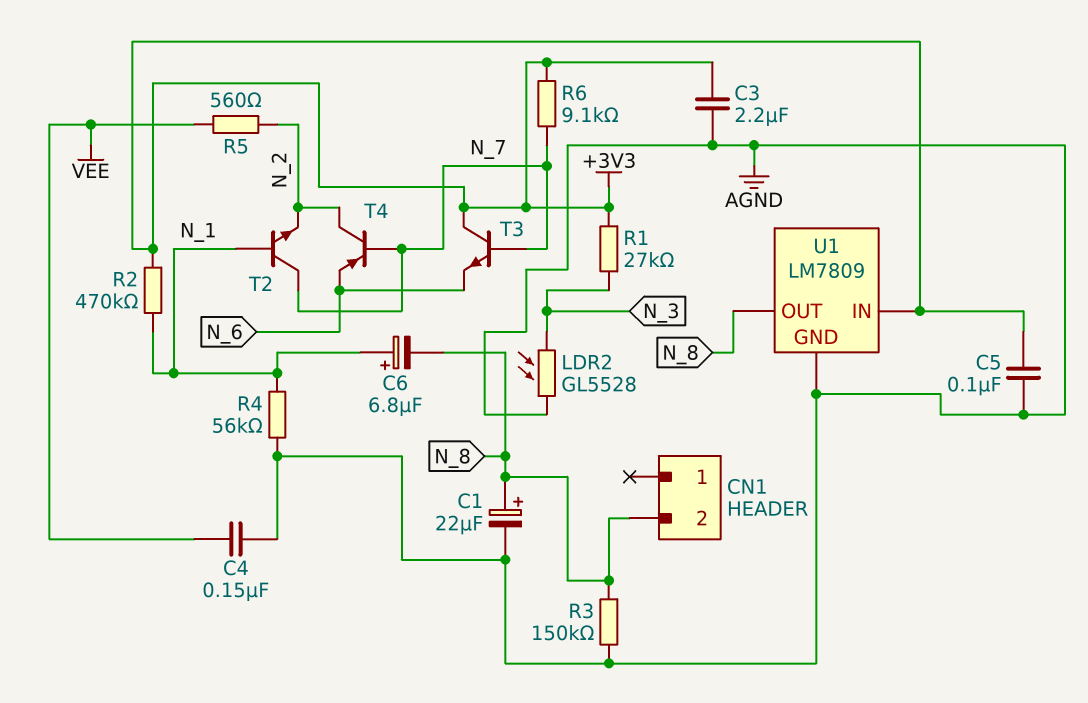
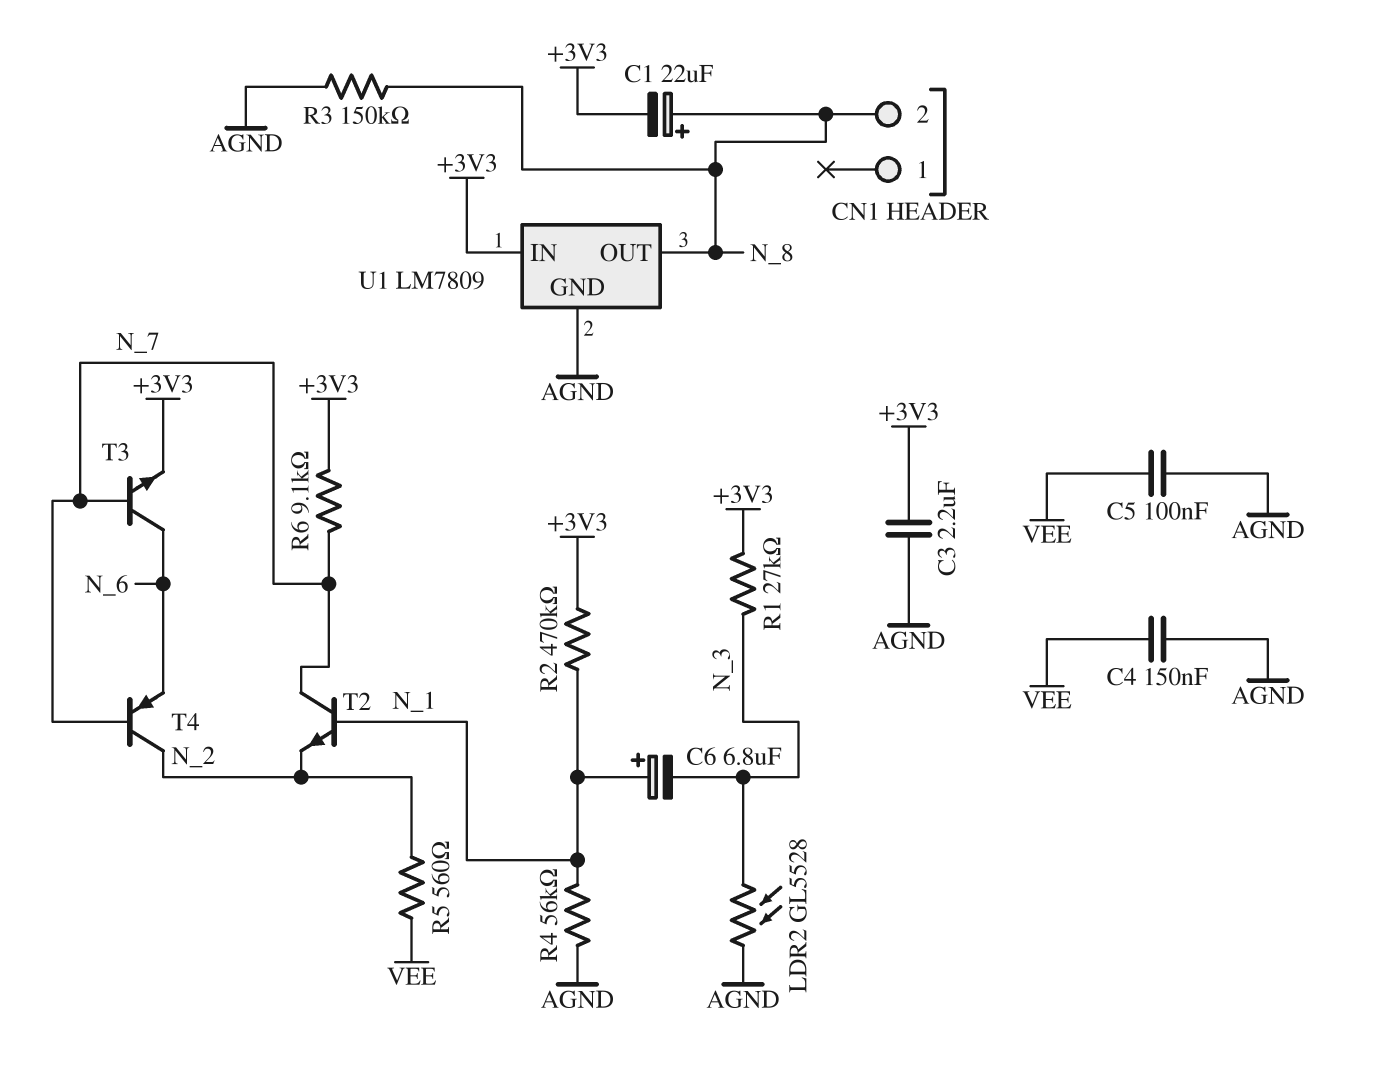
C1: 22uF (plus N_8, minus AGND) -> 22uF (plus N_8, minus +3V3)
C5: 100nF (+3V3, AGND) -> 100nF (AGND, VEE)
C6: 6.8uF (plus N_1, minus N_8) -> 6.8uF (plus N_1, minus N_3)
T3: NPN (B N_7, C +3V3, E N_6) -> NPN (B N_7, C N_6, E +3V3)

